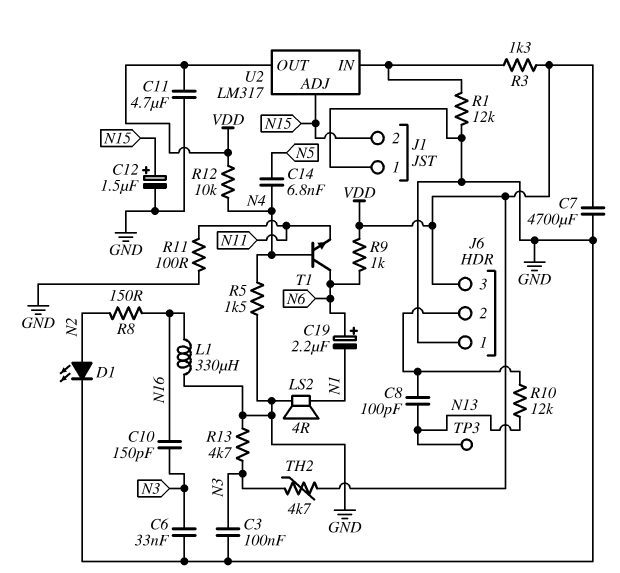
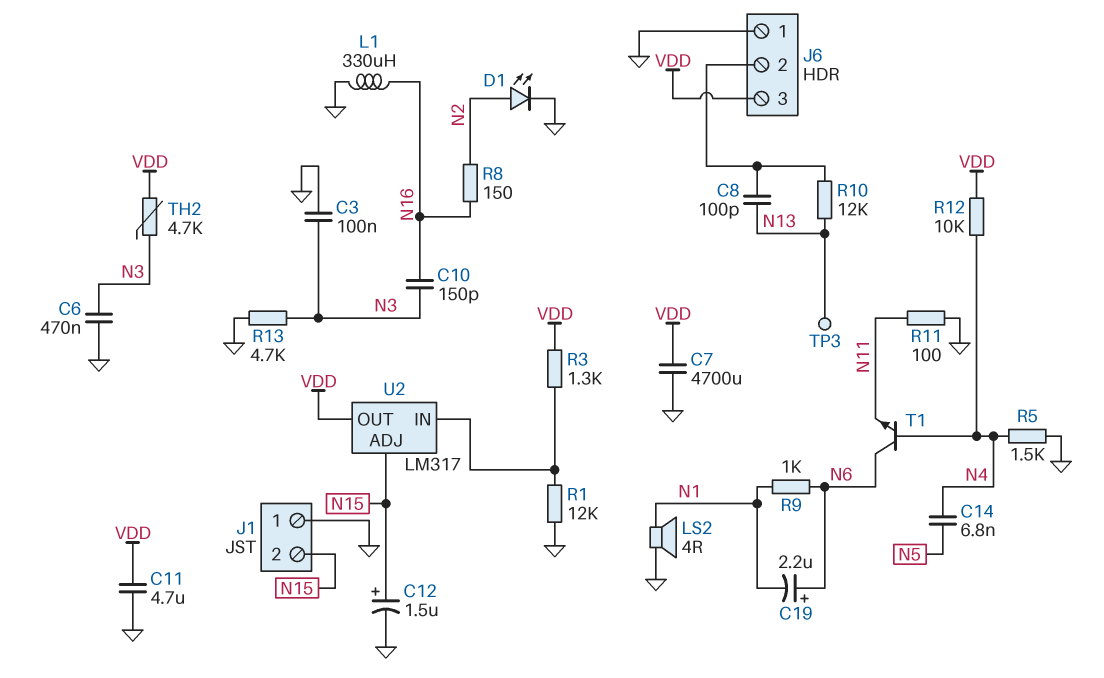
C6: 33nF (GND, N3) -> 470nF (GND, N3)
R9: 1k (N6, VDD) -> 1k (N1, N6)

